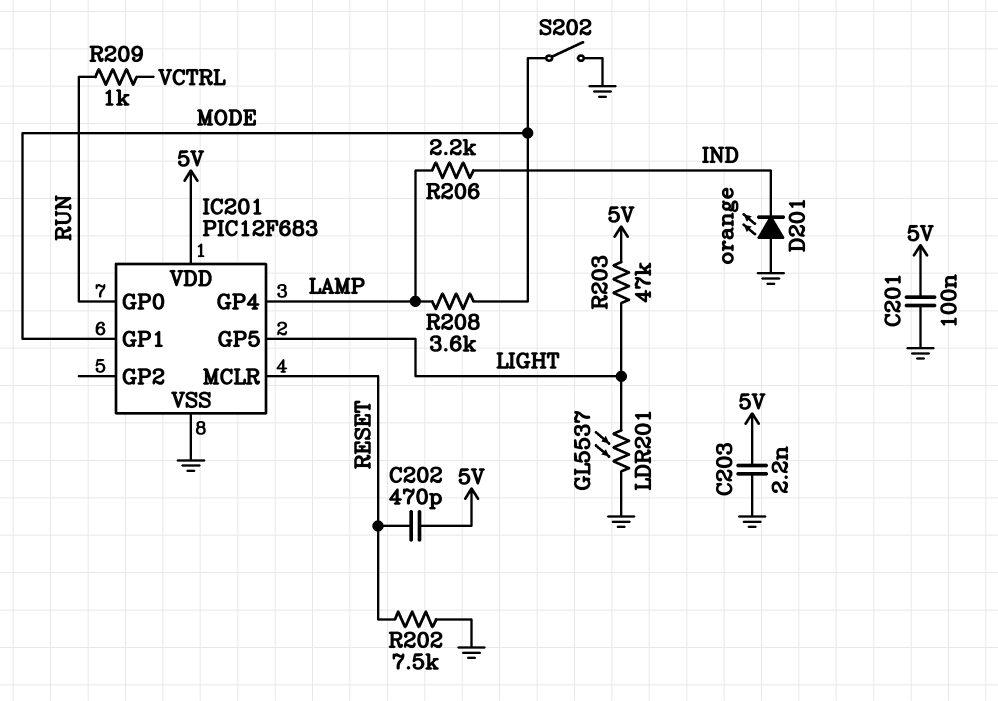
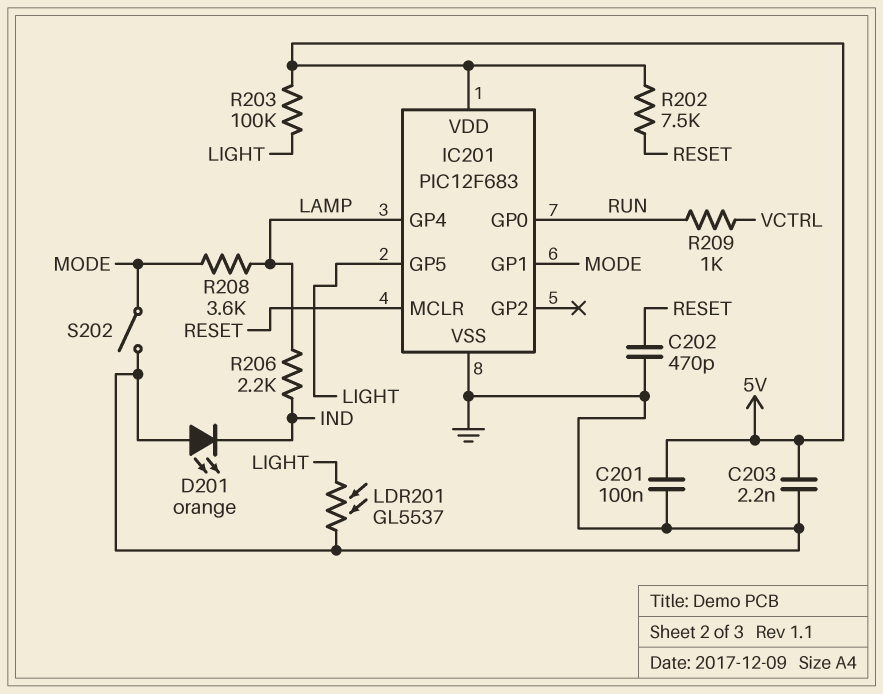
C202: 470pF (5V, RESET) -> 470pF (GND, RESET)
R202: 7.5k (GND, RESET) -> 7.5k (5V, RESET)
R203: 47k (5V, LIGHT) -> 100k (5V, LIGHT)

